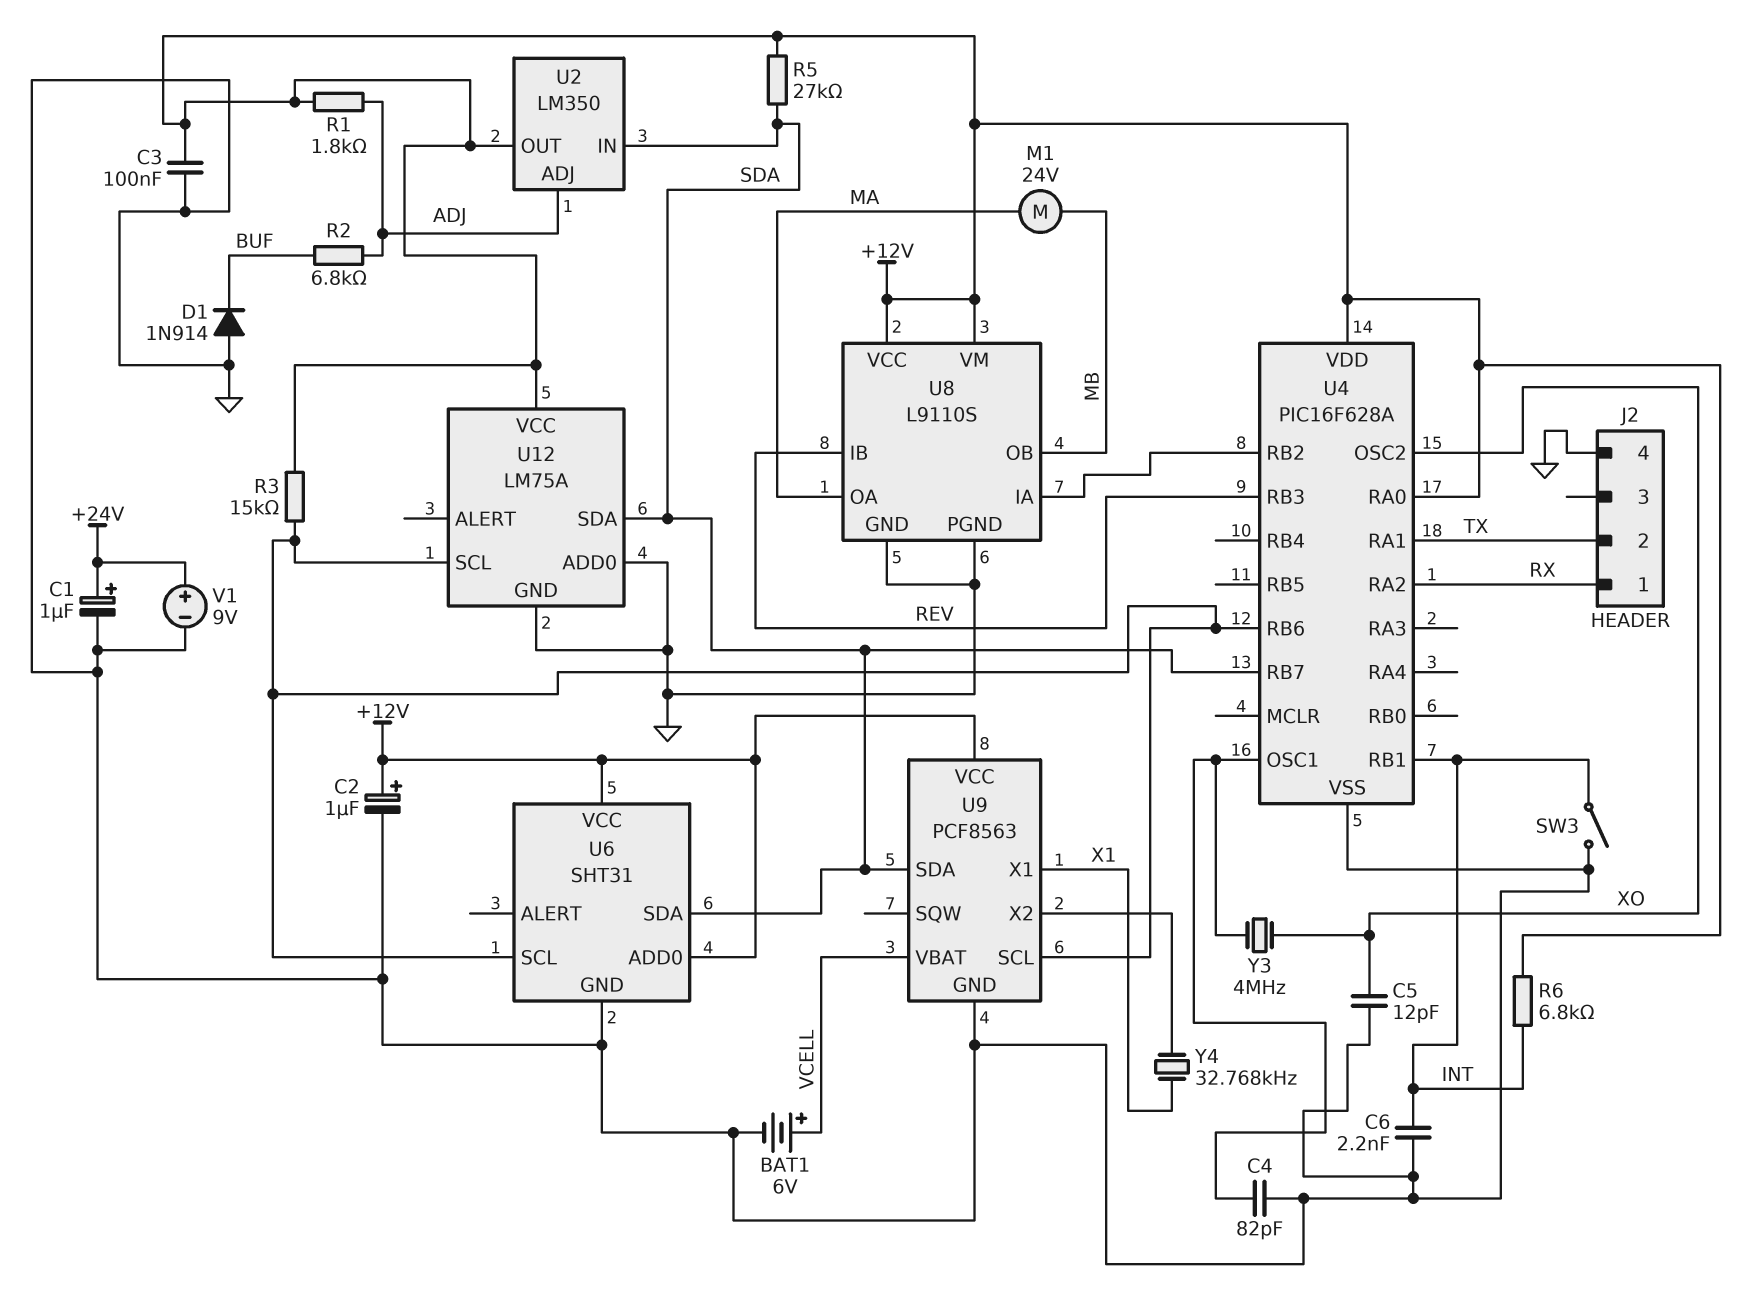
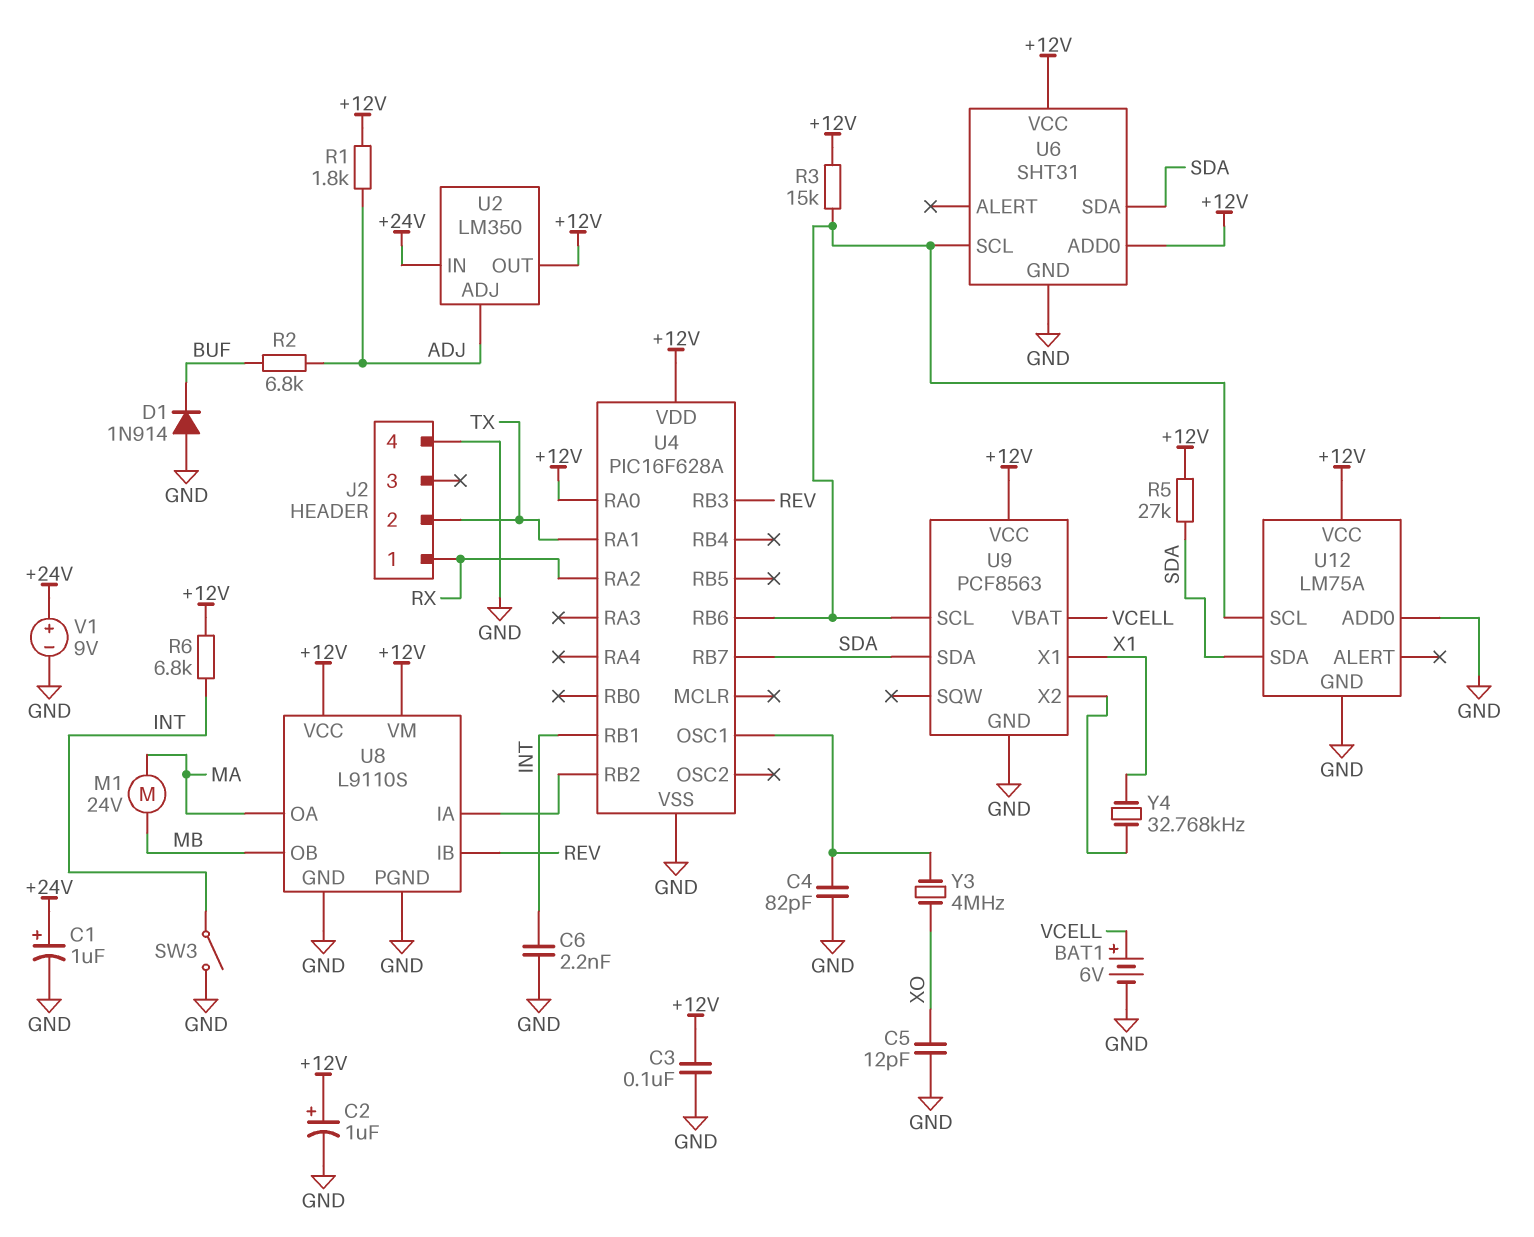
U2 pin IN: SDA -> +24V
U4 pin OSC2: XO -> none

